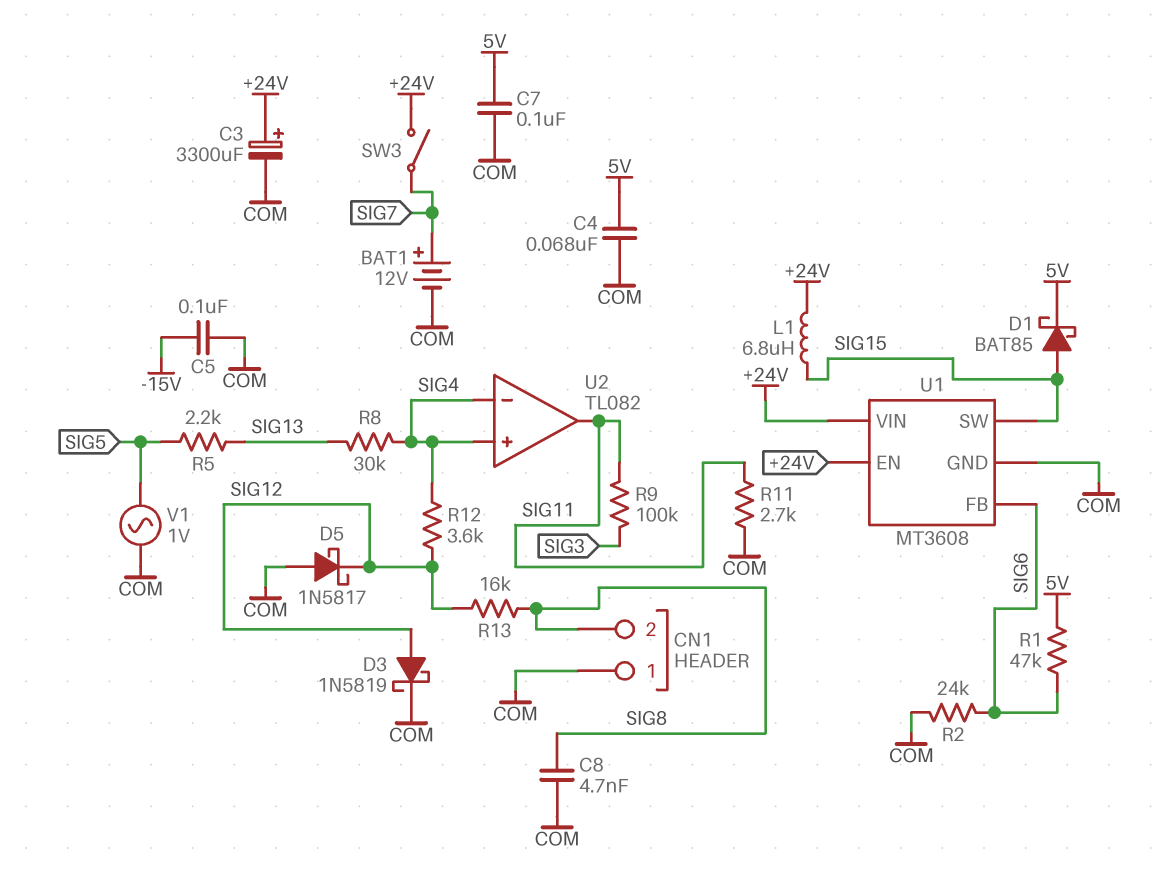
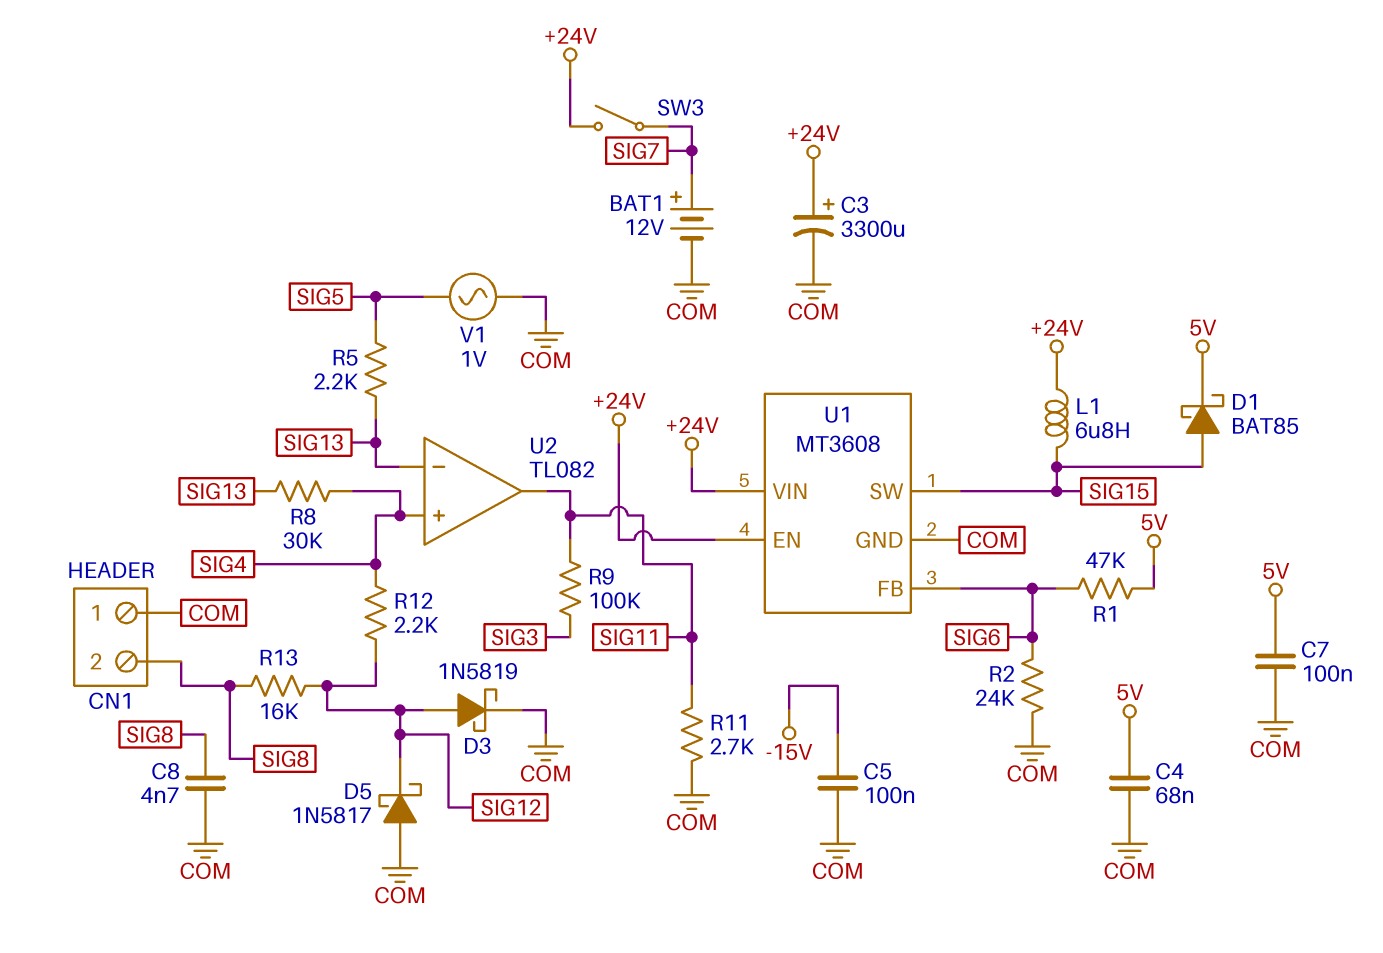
R12: 3.6k (SIG4, SIG12) -> 2.2k (SIG4, SIG12)
U2 pin in-: SIG4 -> SIG13

